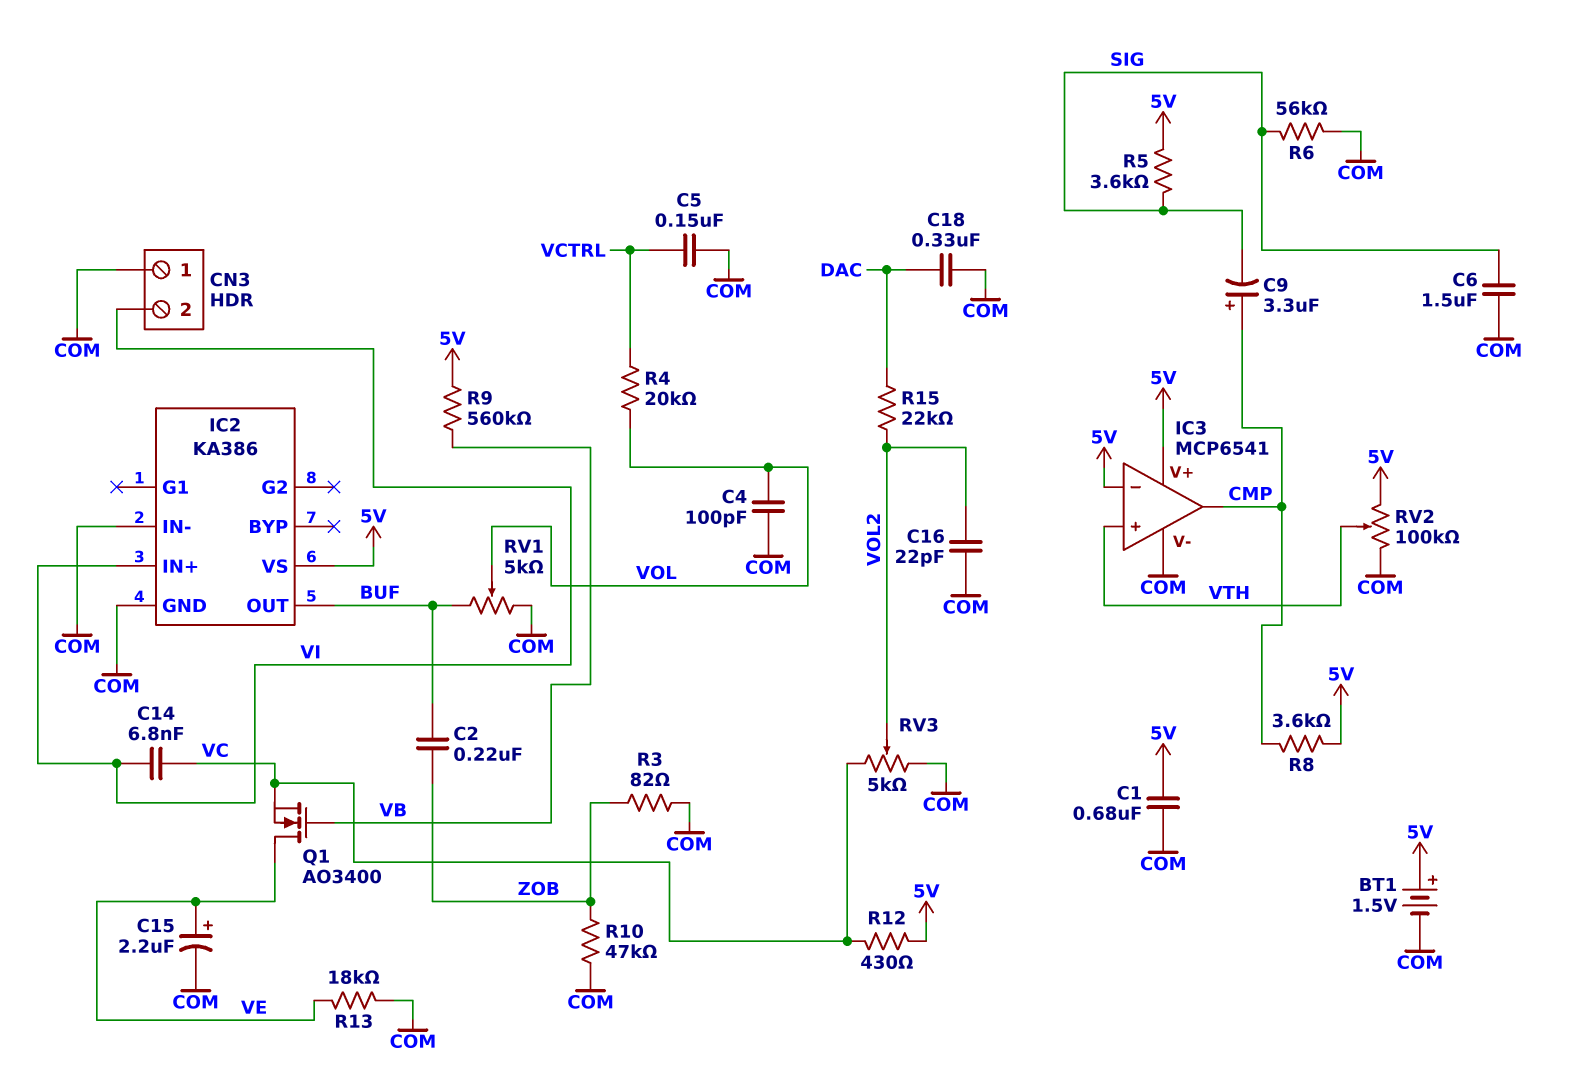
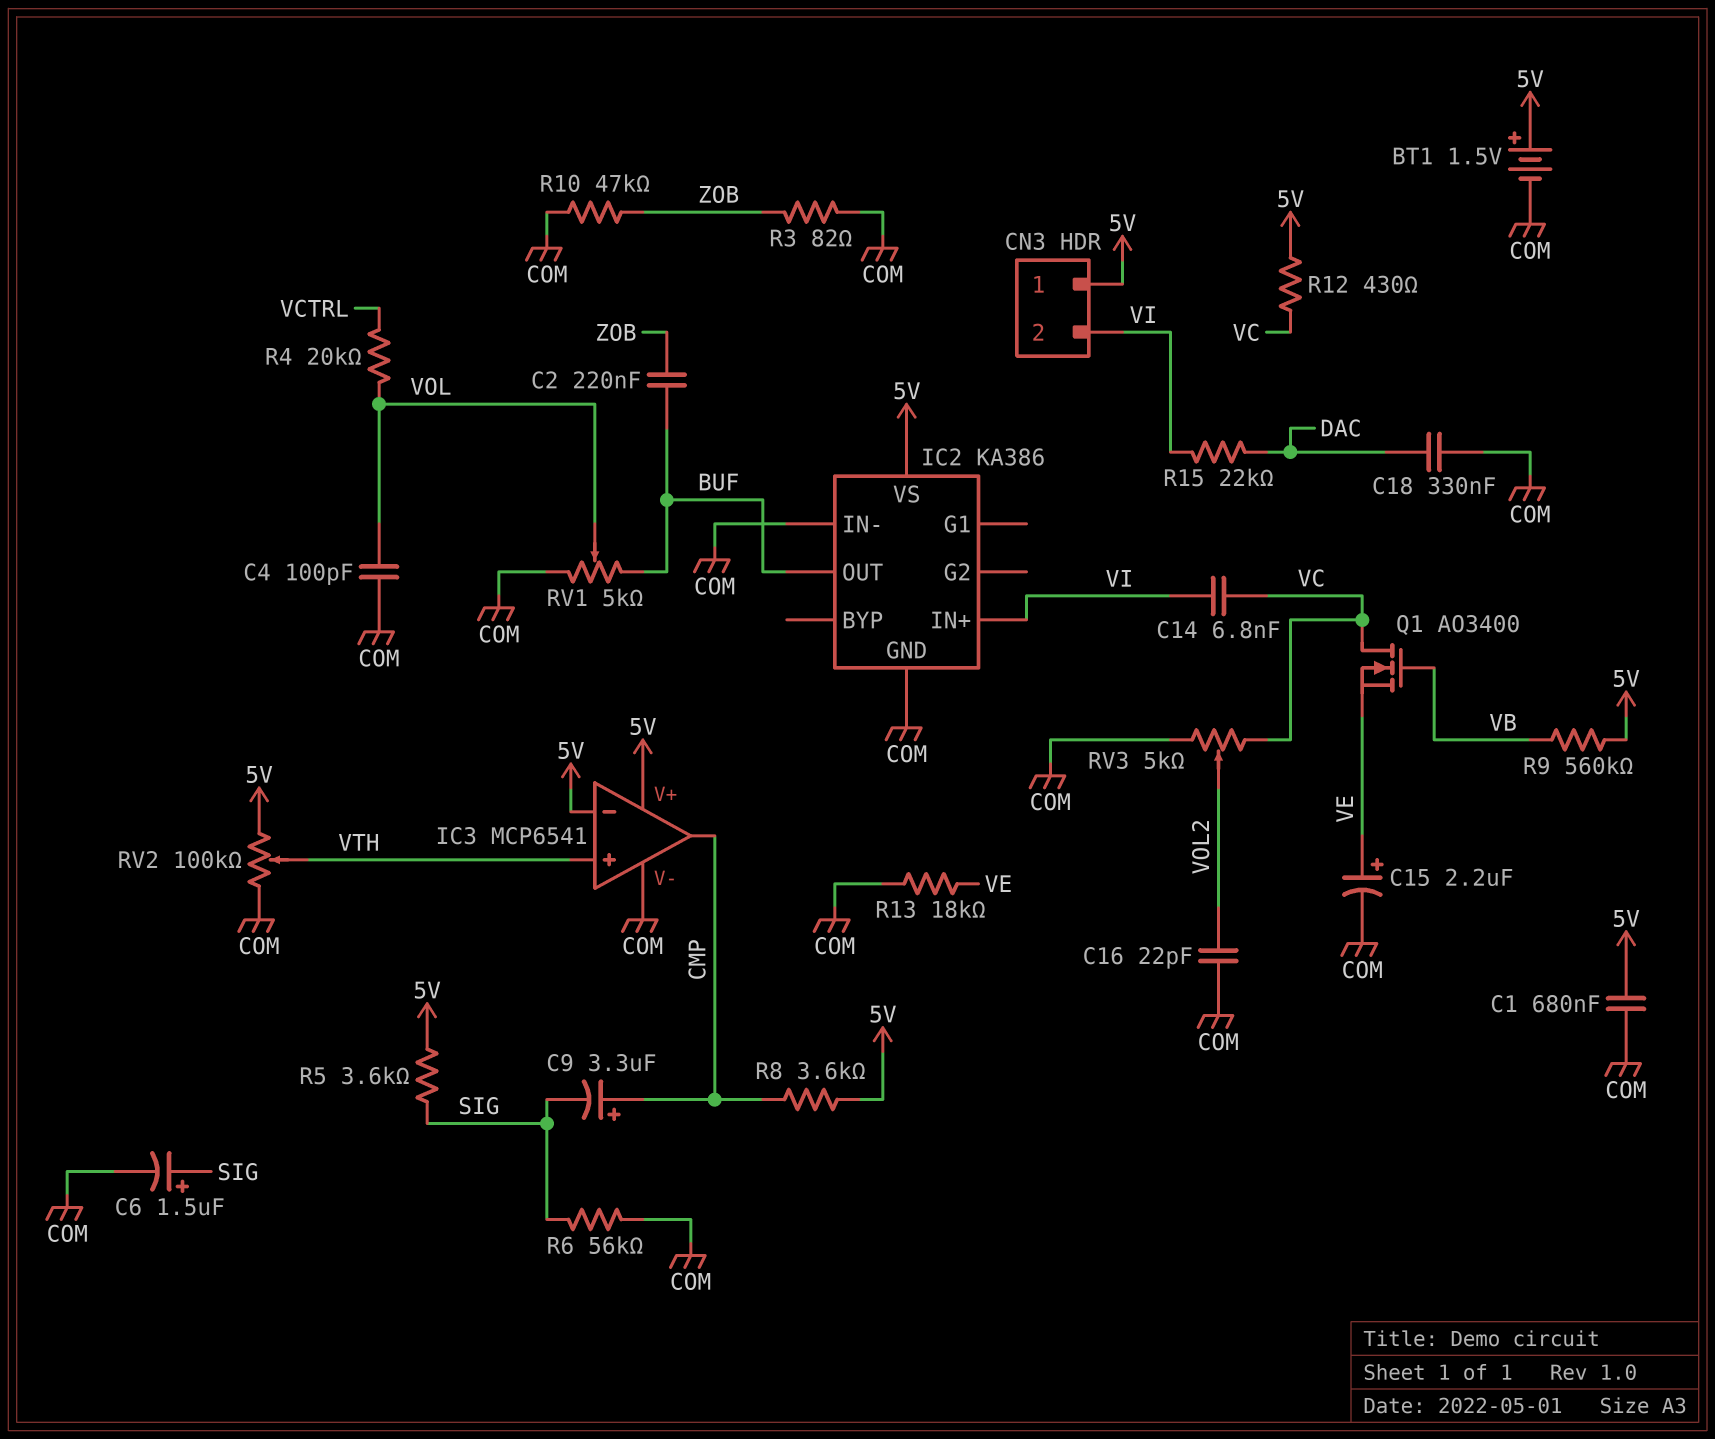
C5: 150nF (COM, VCTRL) -> none
C6: 1.5uF (COM, SIG) -> 1.5uF (plus SIG, minus COM)
CN3 pin 1: COM -> 5V
Q1: NMOS AO3400 (G VB, D VE, S VC) -> NMOS AO3400 (G VB, D VC, S VE)
R15: 22k (DAC, VOL2) -> 22k (DAC, VI)

